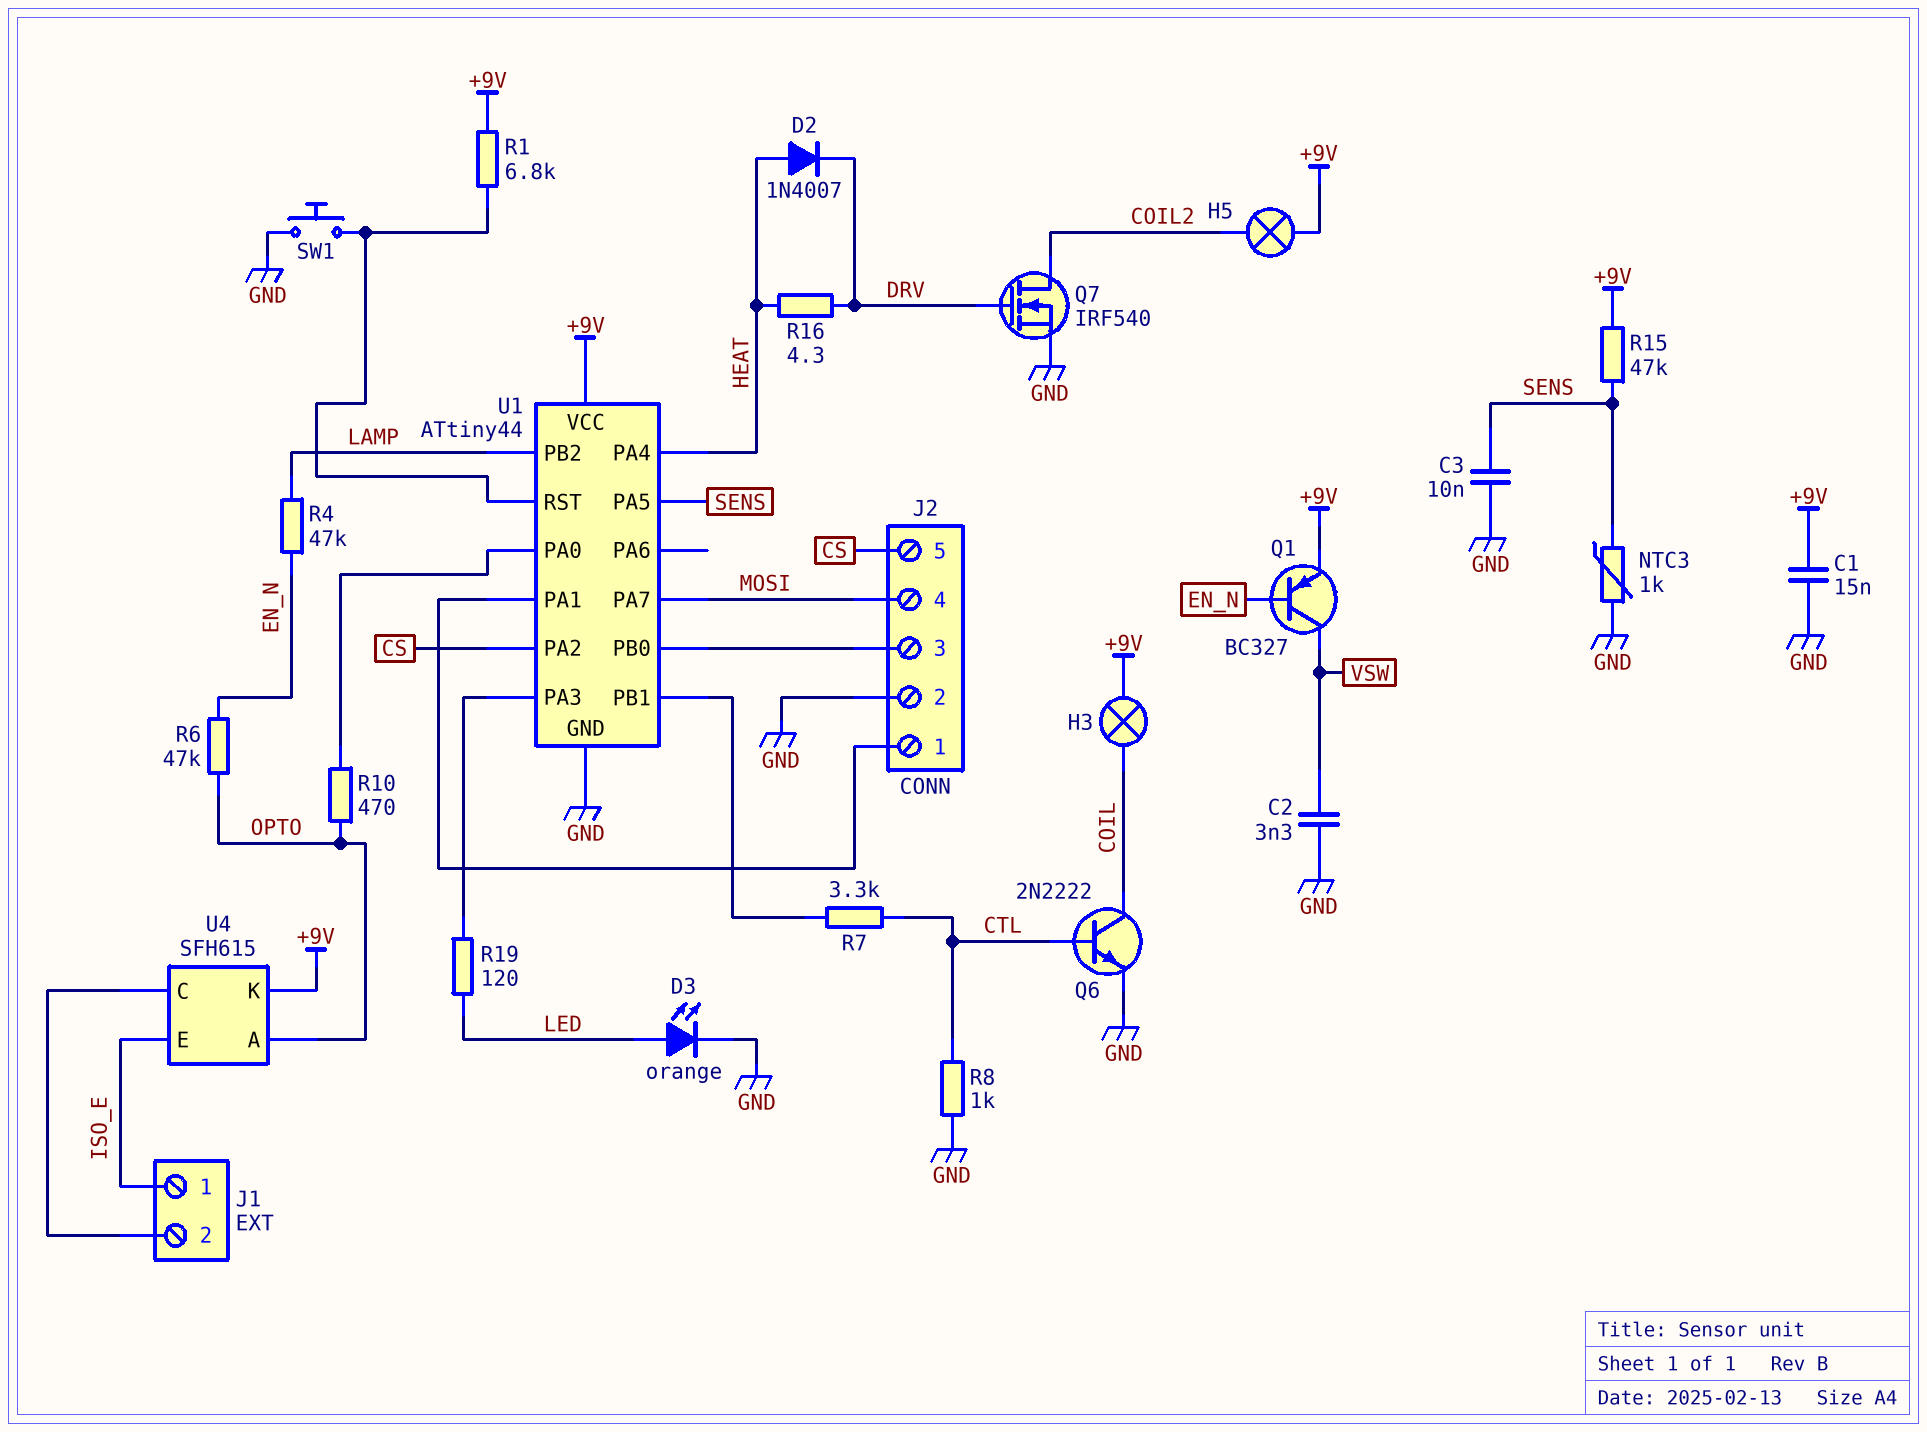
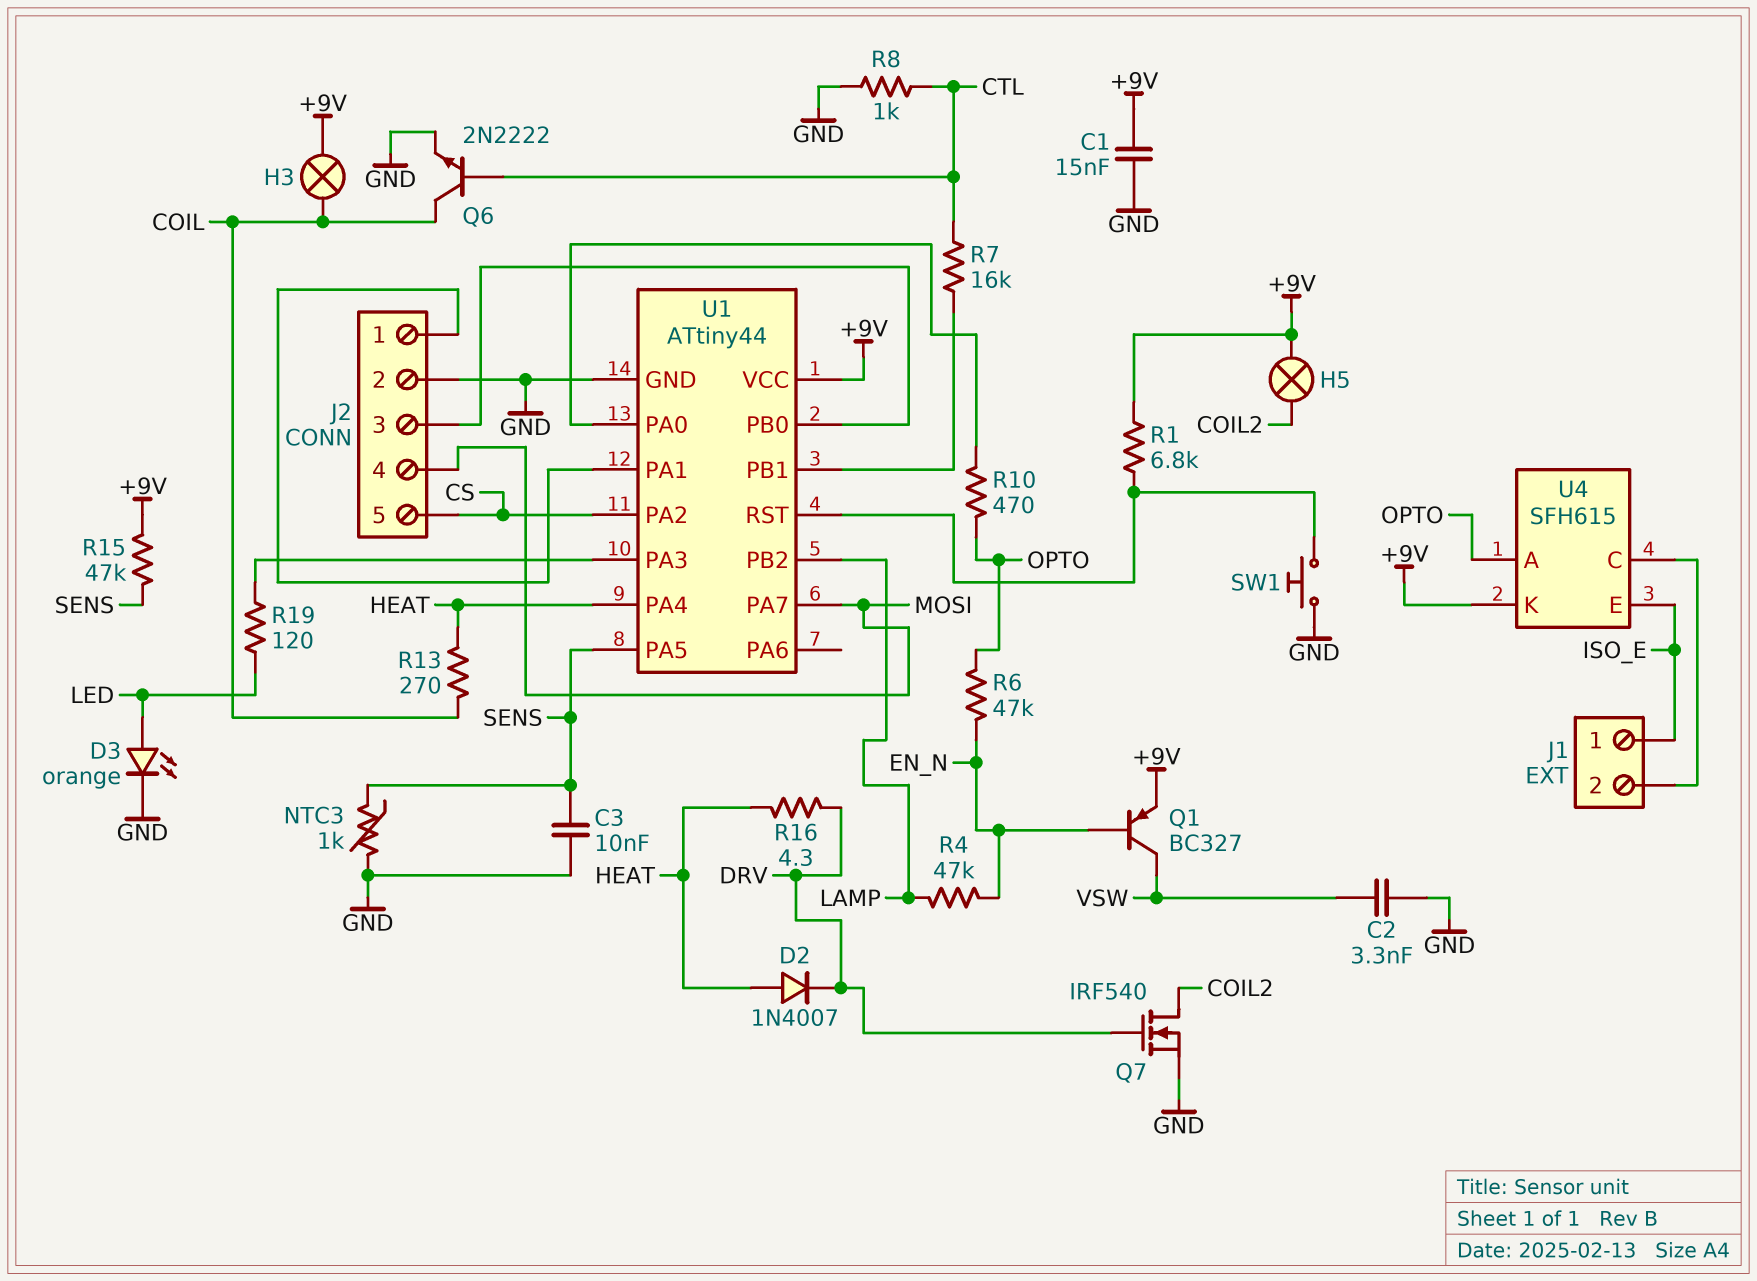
R7: 3.3k (CTL, U1/PB1) -> 16k (CTL, U1/PB1)
R13: none -> 270 (COIL, HEAT)

